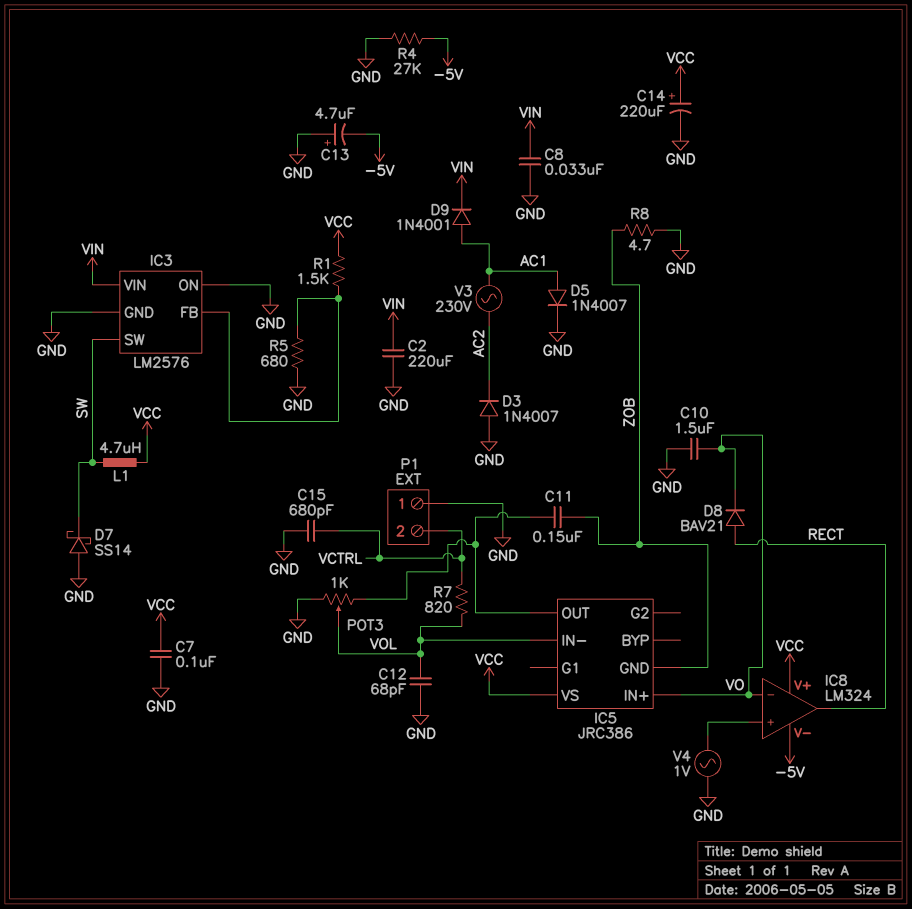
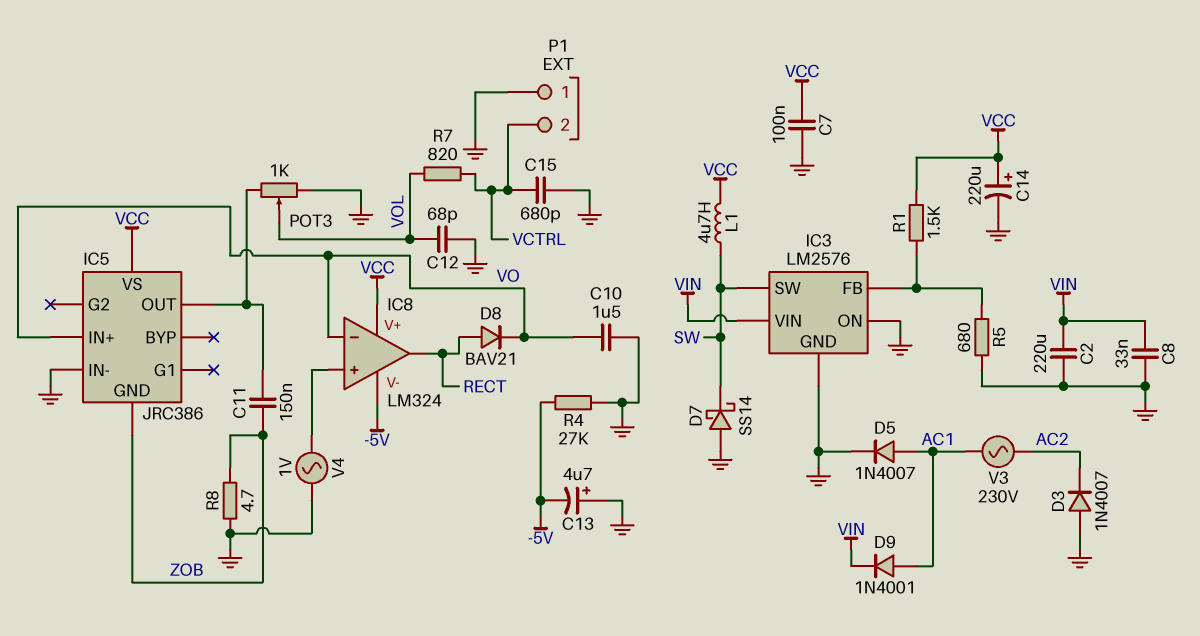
IC5 pin IN-: VOL -> GND

